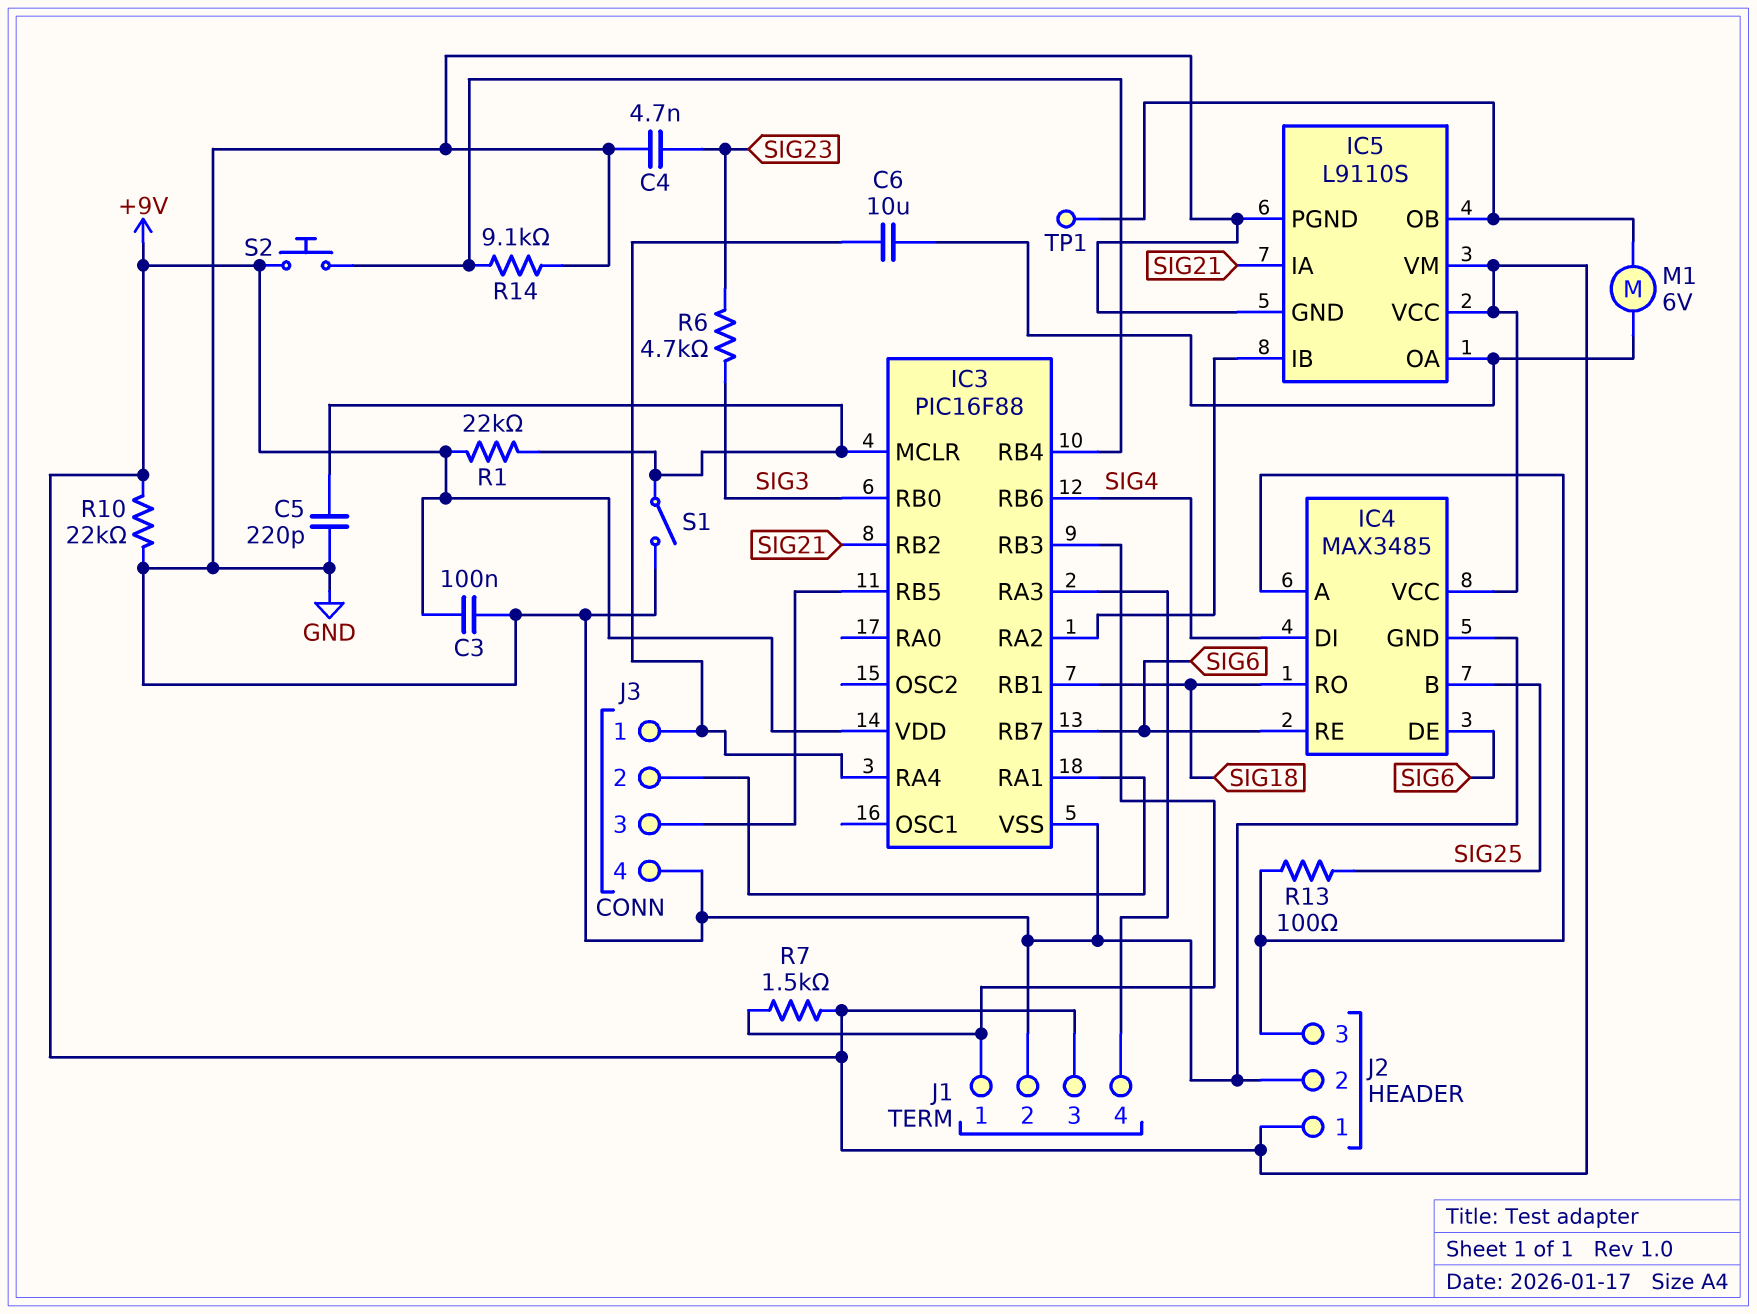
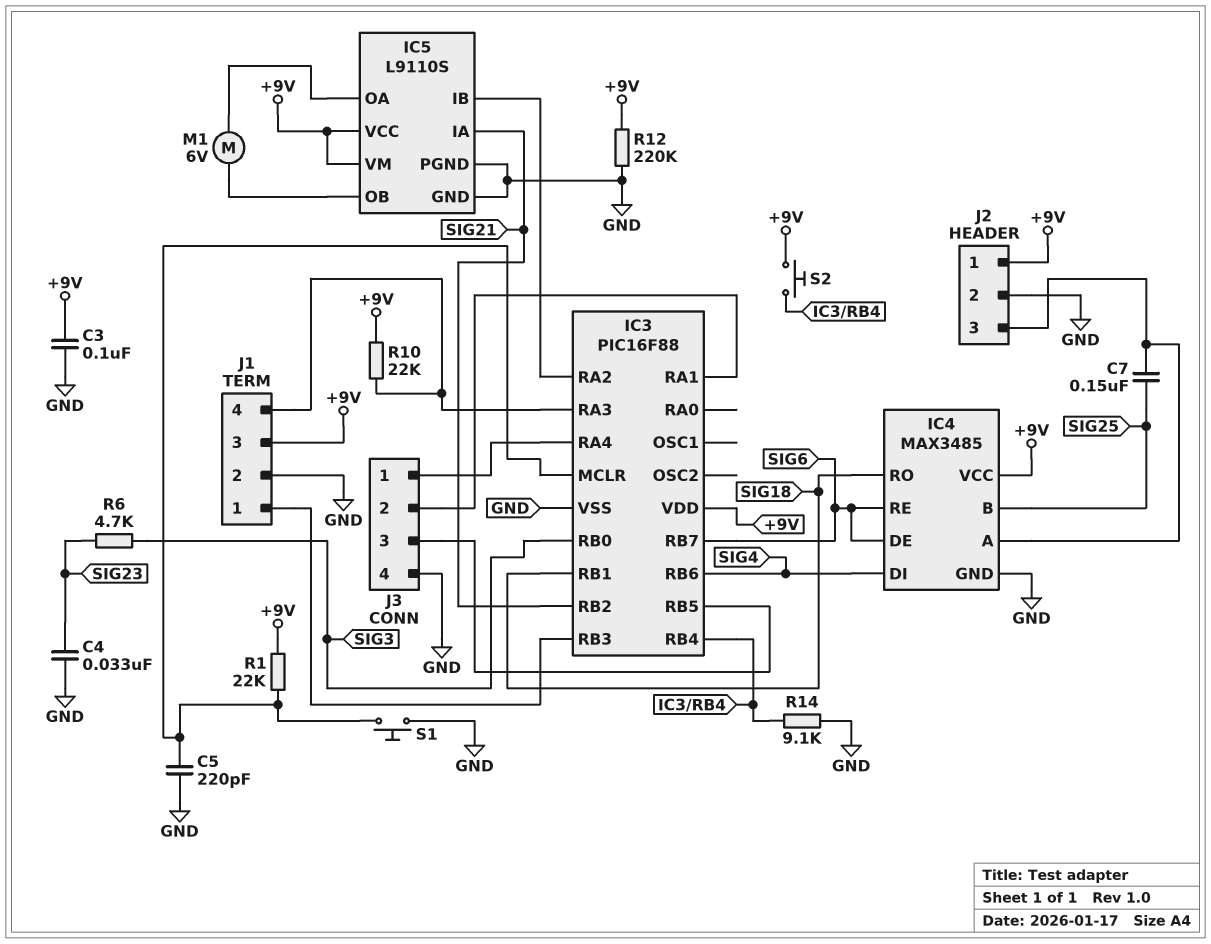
C4: 4.7nF (GND, SIG23) -> 33nF (GND, SIG23)
C6: 10uF (IC3/RA4, IC5/OA) -> none
C7: none -> 150nF (IC4/A, SIG25)
R7: 1.5k (+9V, IC3/RB3) -> none
R10: 22k (+9V, GND) -> 22k (+9V, IC3/RA3)
R12: none -> 220k (+9V, GND)
R13: 100 (IC4/A, SIG25) -> none
S1: switch (GND, IC3/MCLR) -> button (GND, IC3/MCLR)
TP1: test point (IC5/OB) -> none

